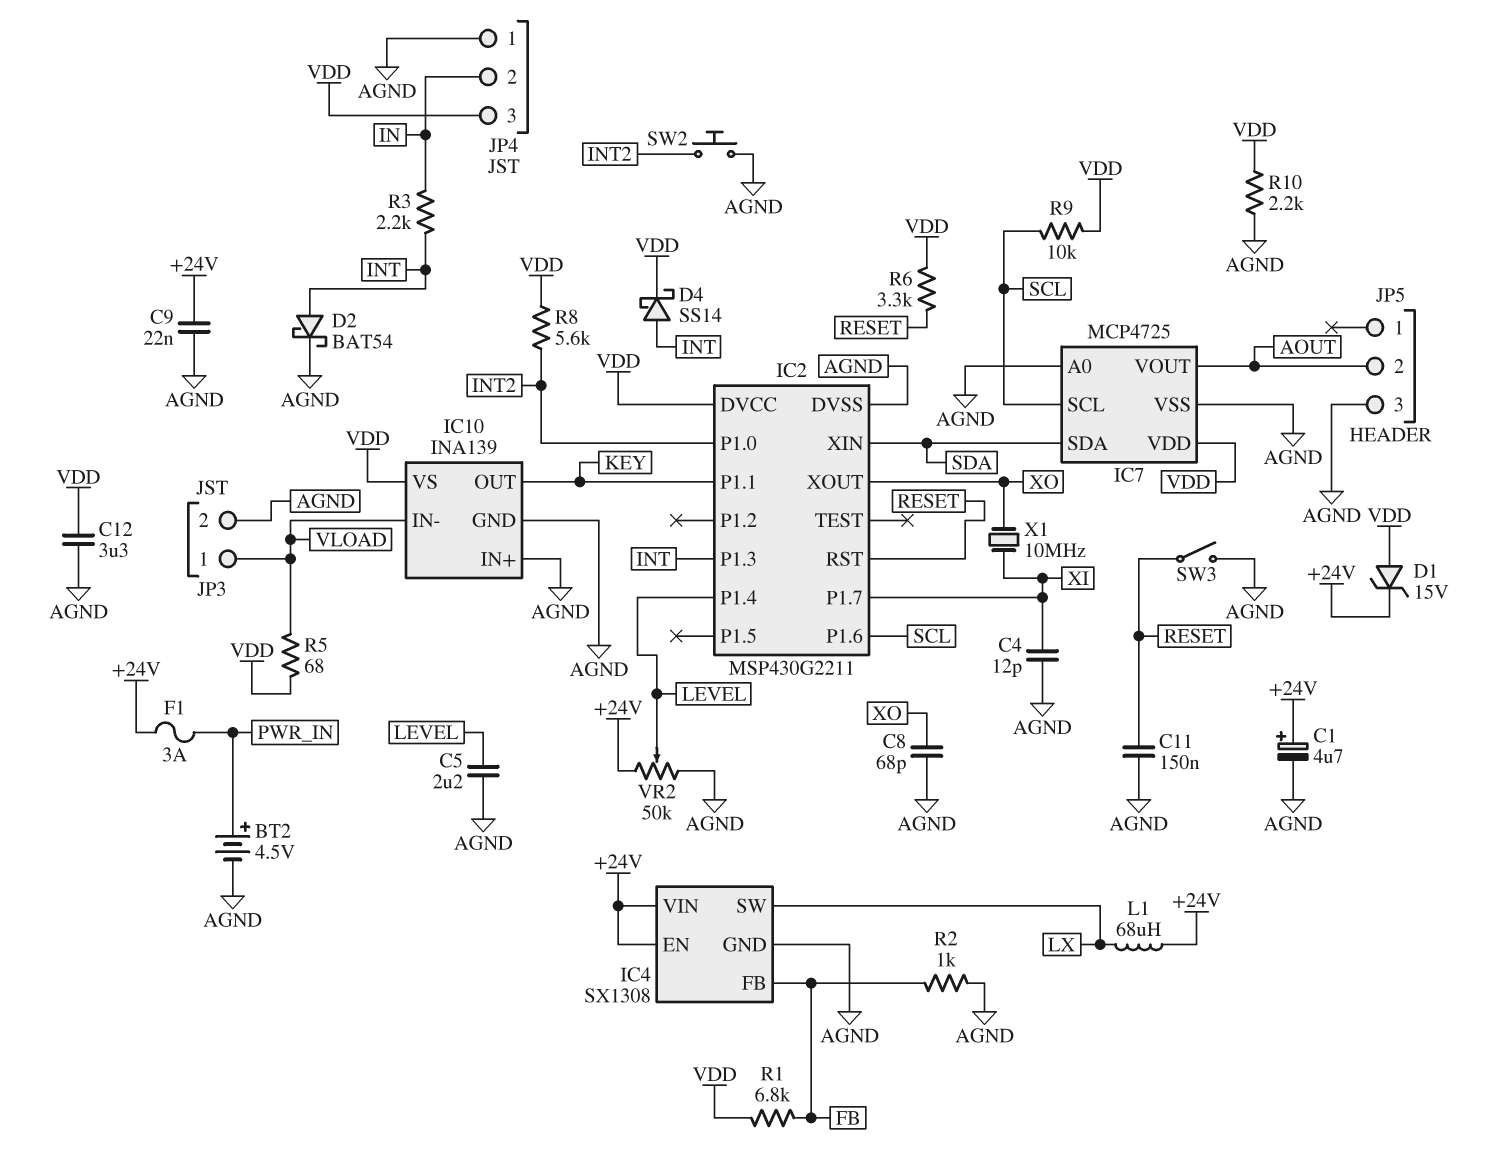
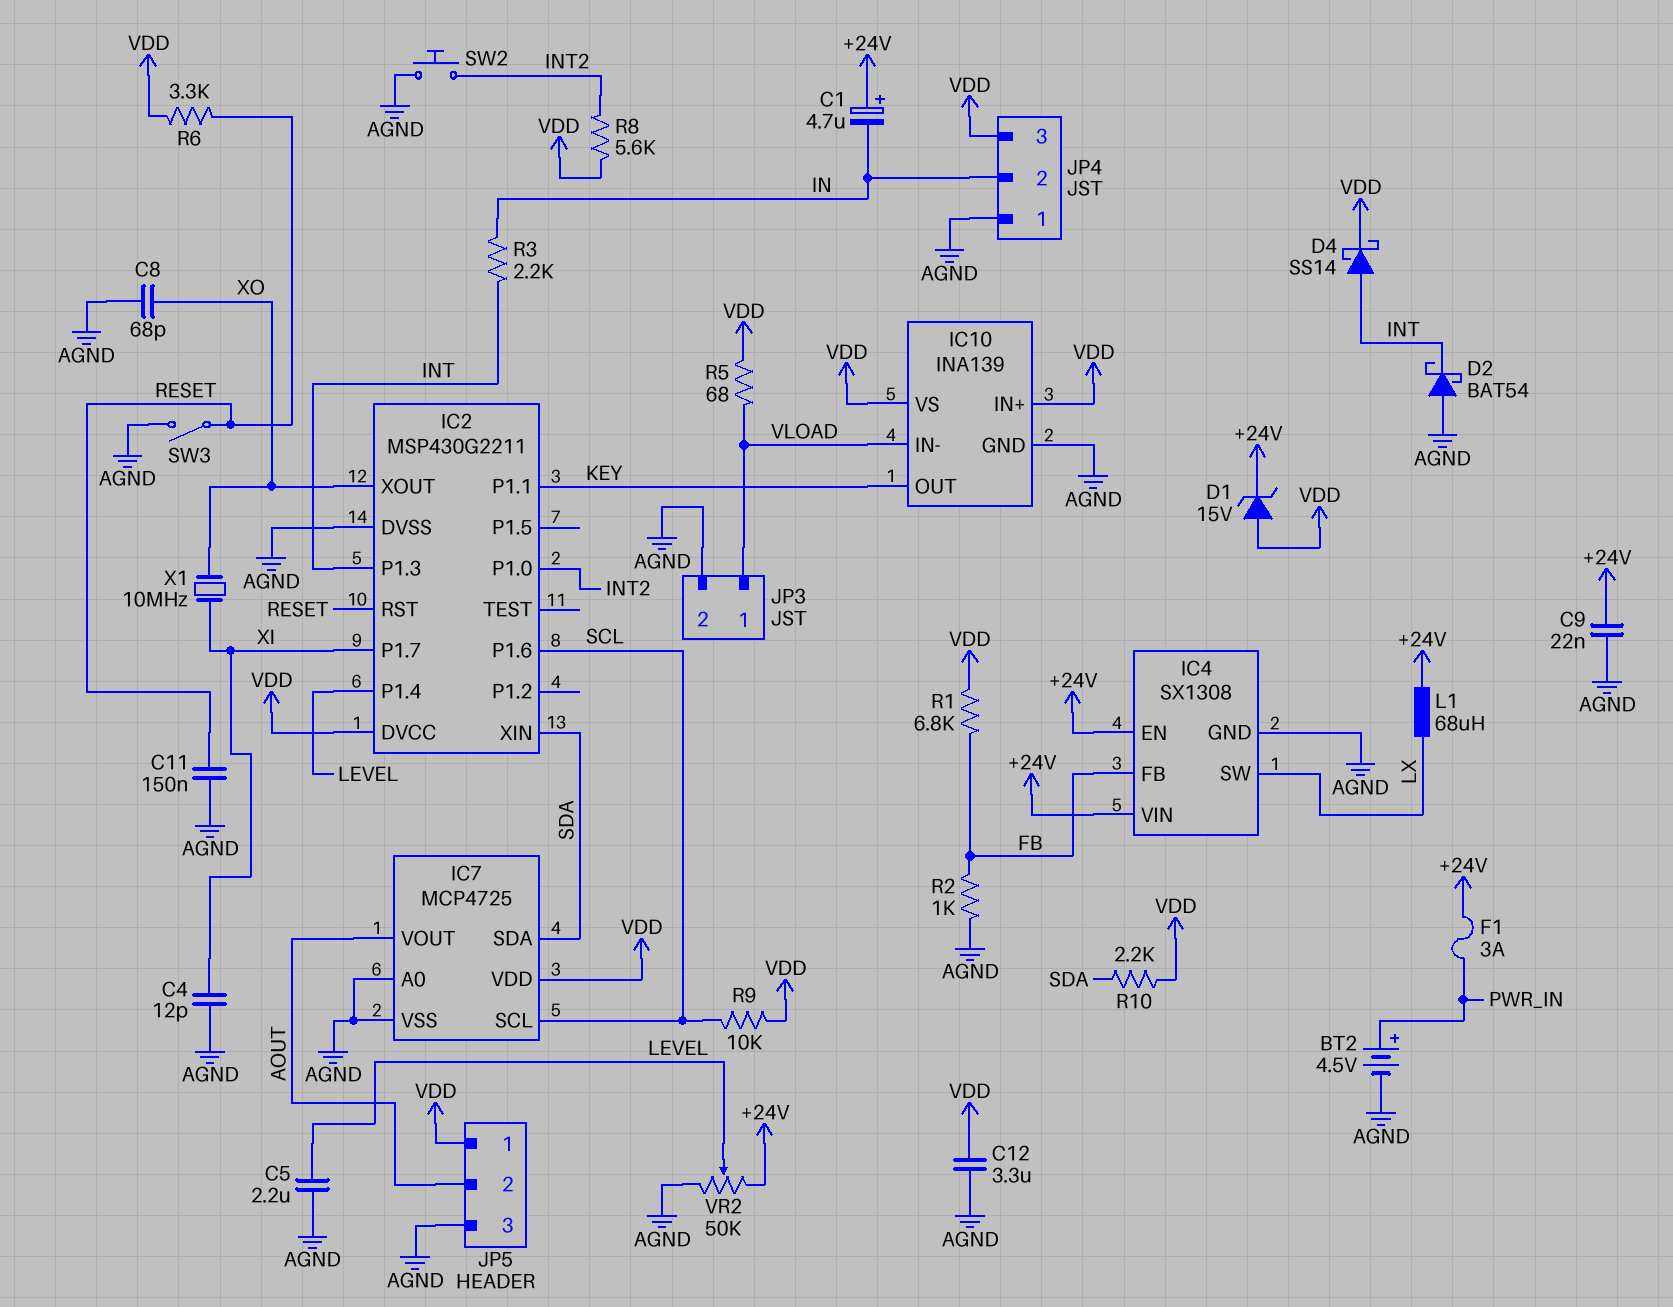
C1: 4.7uF (plus +24V, minus AGND) -> 4.7uF (plus +24V, minus IN)
D2: schottky BAT54 (A INT, K AGND) -> schottky BAT54 (A AGND, K INT)
IC10 pin IN+: AGND -> VDD
JP5 pin 1: none -> VDD
R10: 2.2k (AGND, VDD) -> 2.2k (SDA, VDD)

